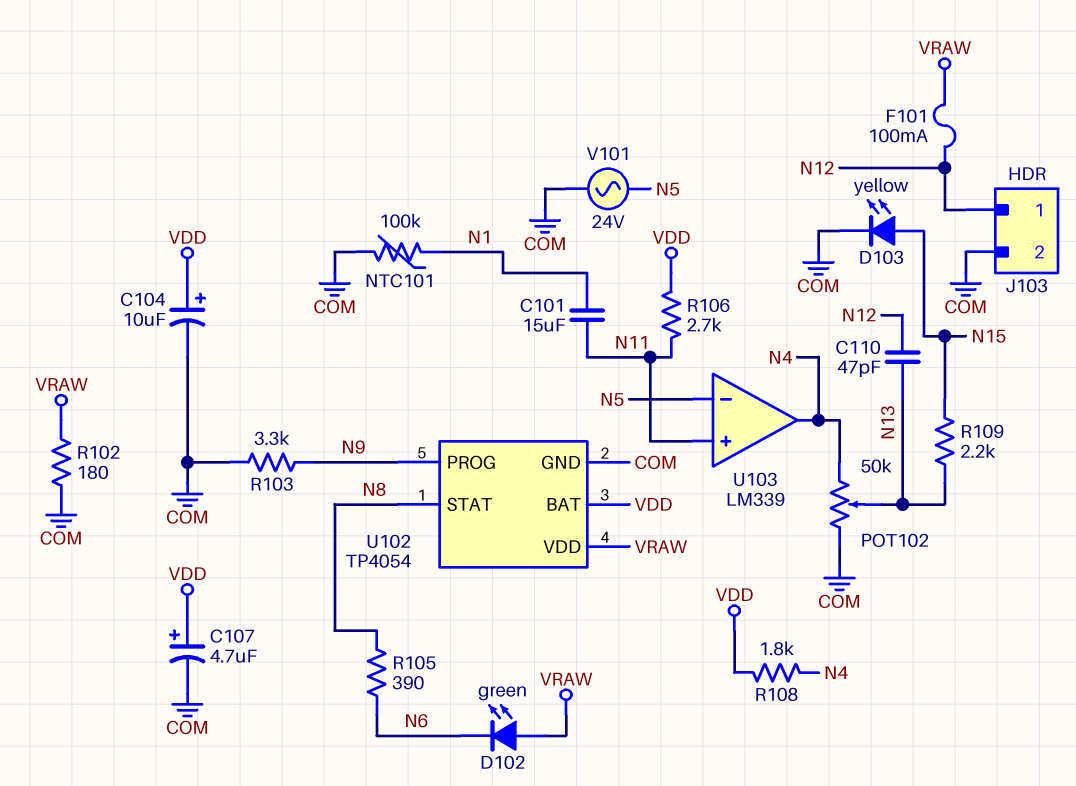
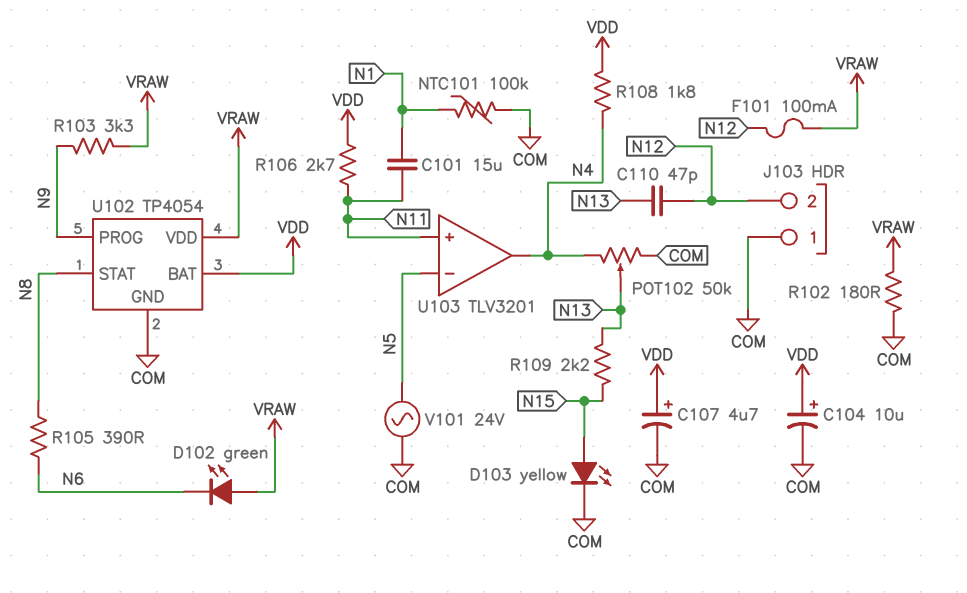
J103 pin 1: N12 -> COM
J103 pin 2: COM -> N12
R103: 3.3k (COM, N9) -> 3.3k (N9, VRAW)
U103: LM339 -> TLV3201

